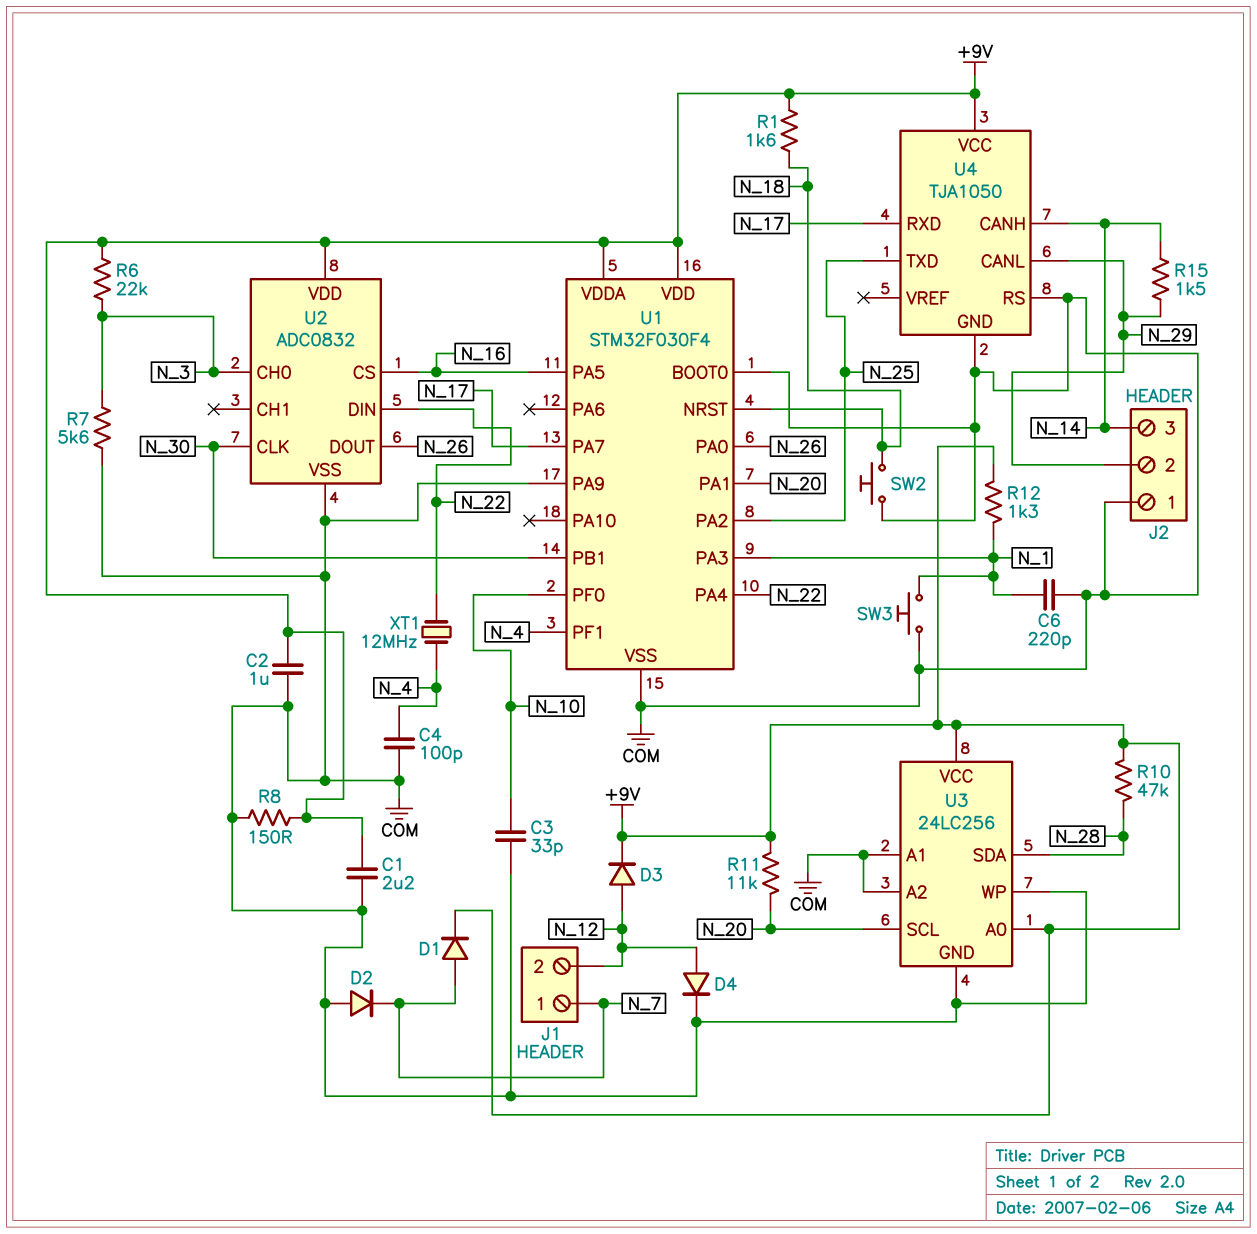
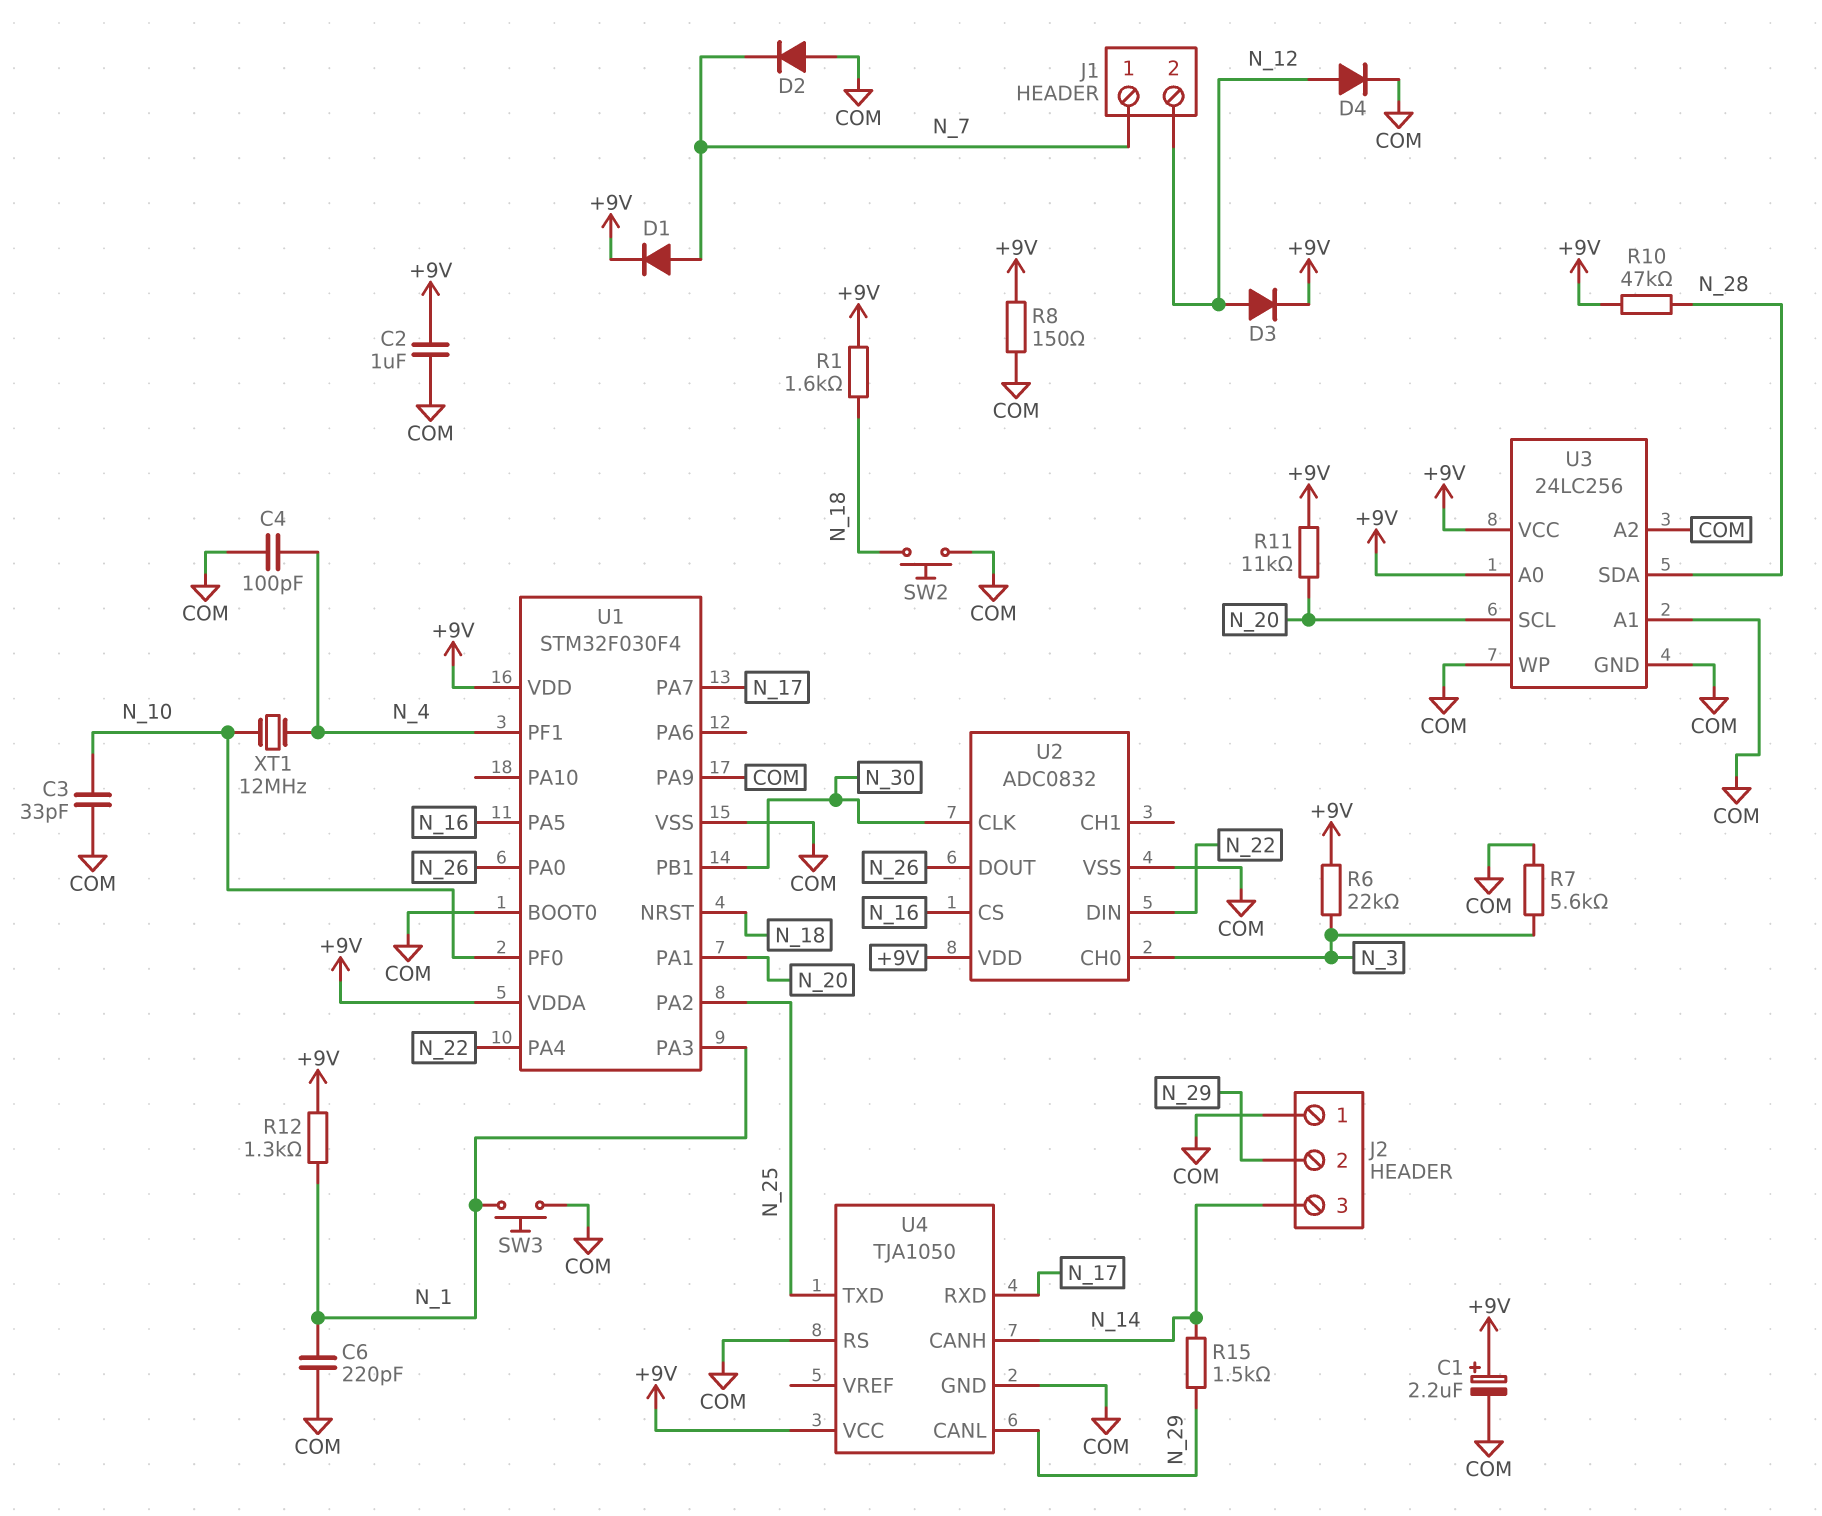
C1: 2.2uF (+9V, COM) -> 2.2uF (plus +9V, minus COM)
XT1: 12MHz (N_4, N_22) -> 12MHz (N_4, N_10)

